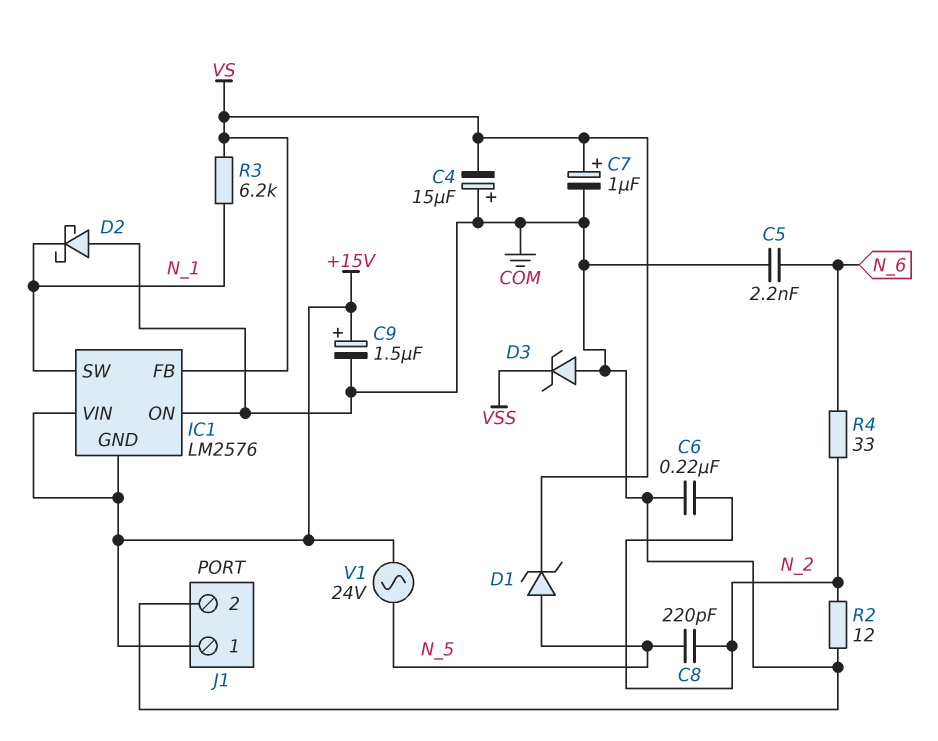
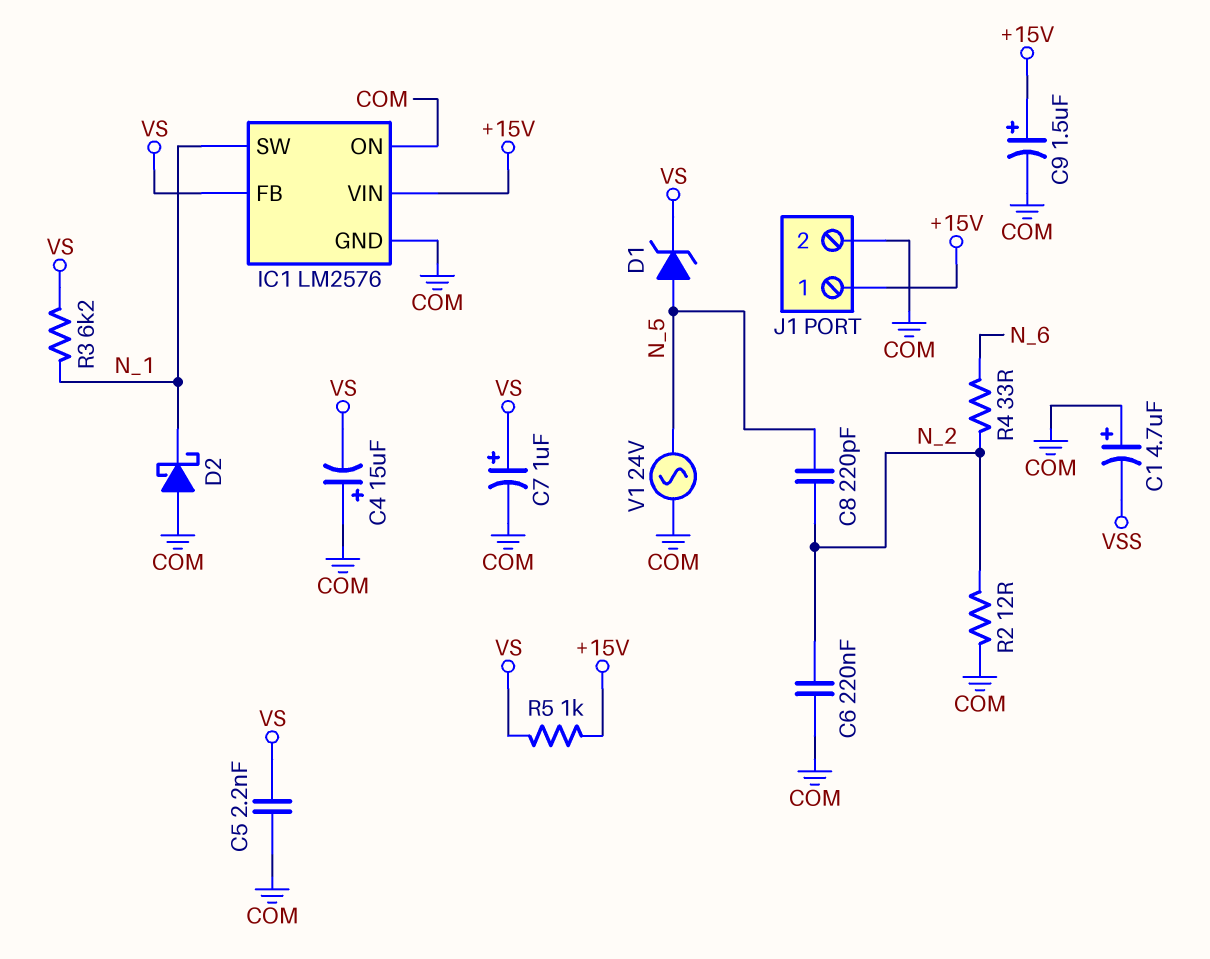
C1: none -> 4.7uF (plus COM, minus VSS)
C5: 2.2nF (COM, N_6) -> 2.2nF (COM, VS)
D3: zener (A COM, K VSS) -> none
IC1 pin GND: +15V -> COM
R5: none -> 1k (+15V, VS)
V1: AC 24V (+15V, N_5) -> AC 24V (COM, N_5)

